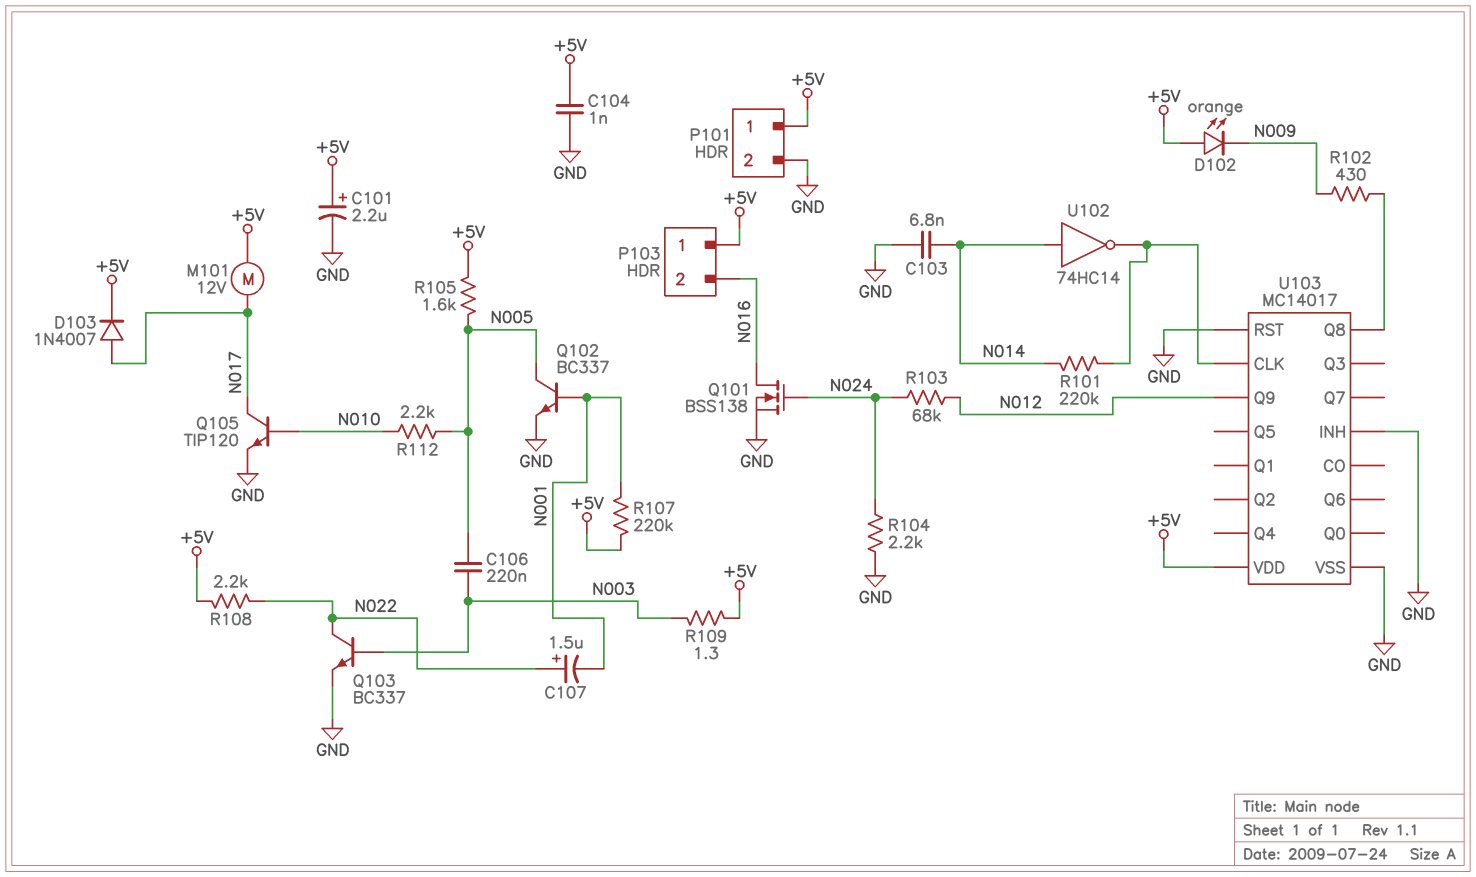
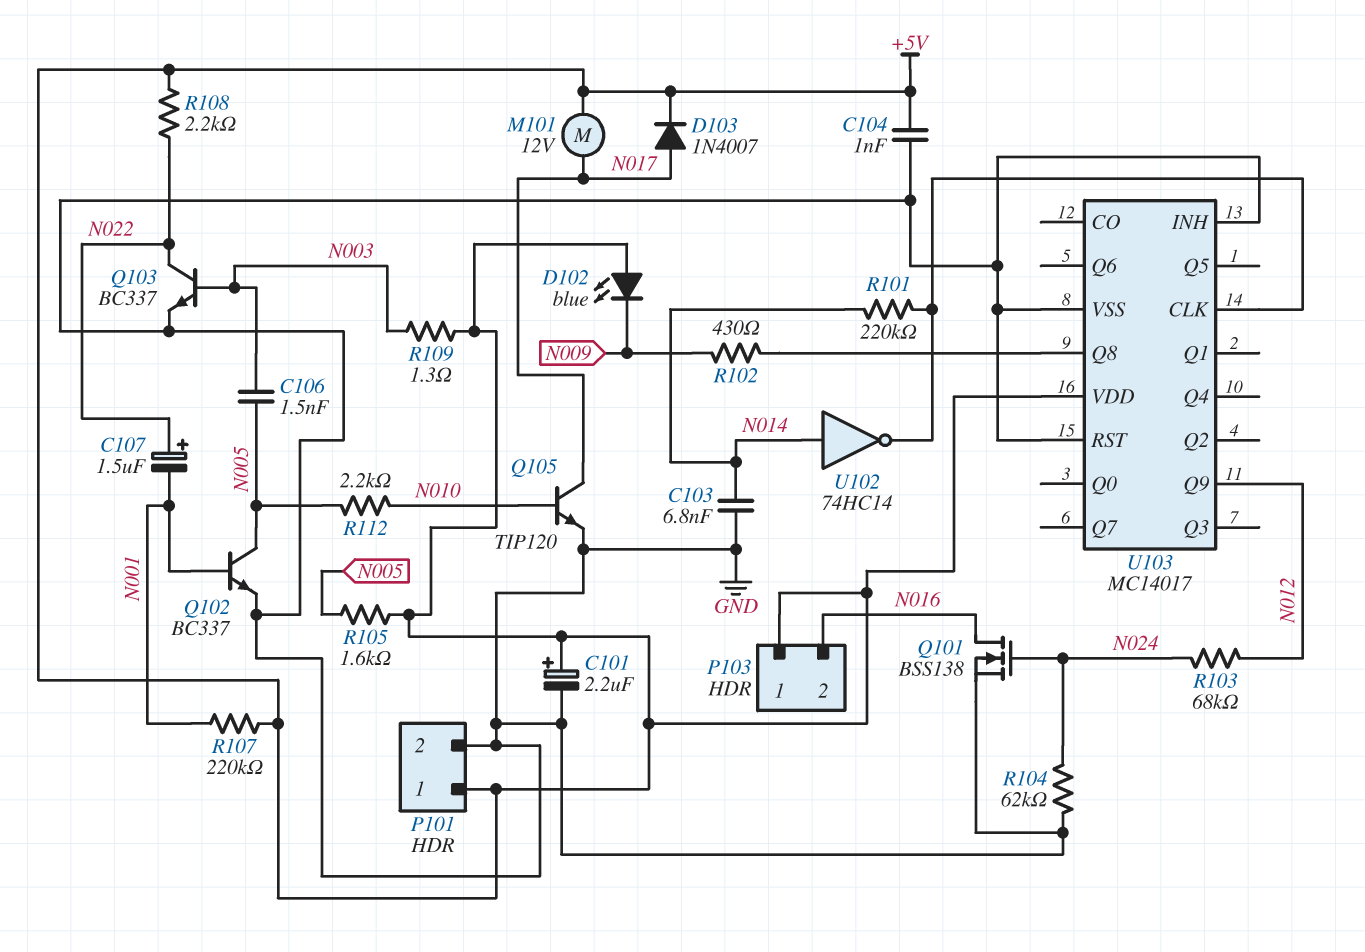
C106: 220nF (N003, N005) -> 1.5nF (N003, N005)
D102: LED orange (A +5V, K N009) -> LED blue (A +5V, K N009)
R104: 2.2k (GND, N024) -> 62k (GND, N024)

